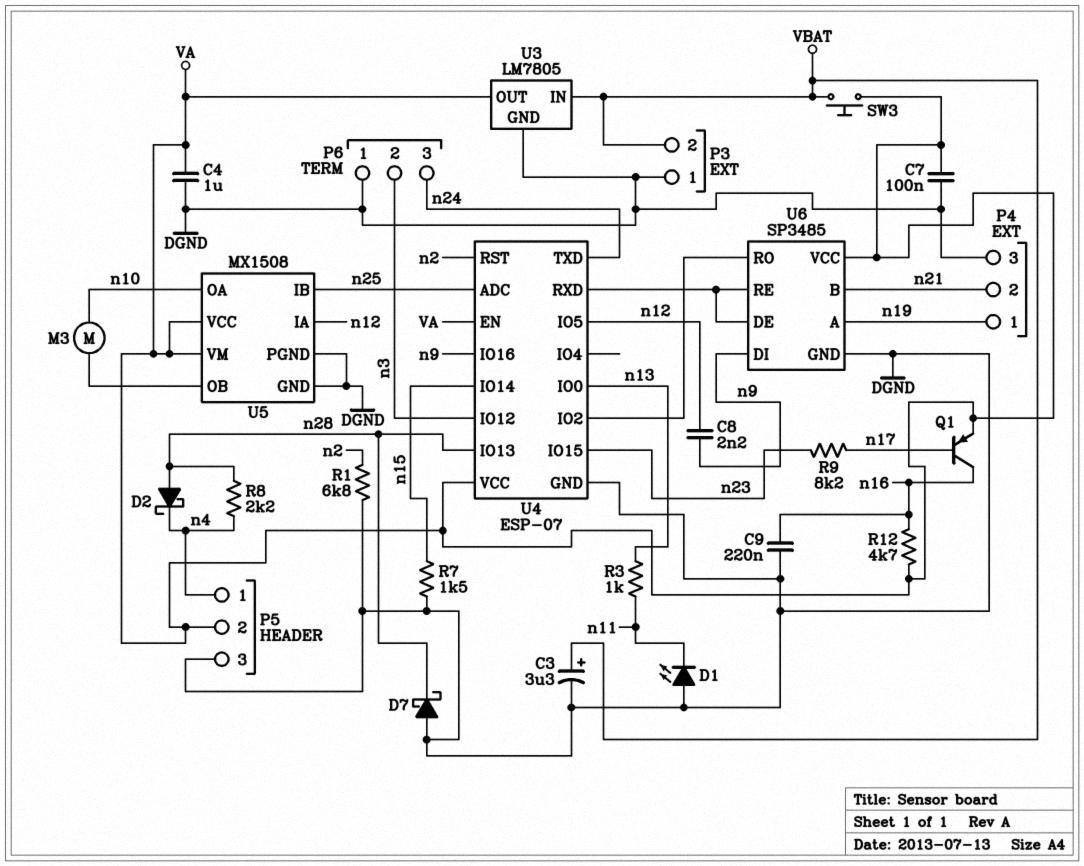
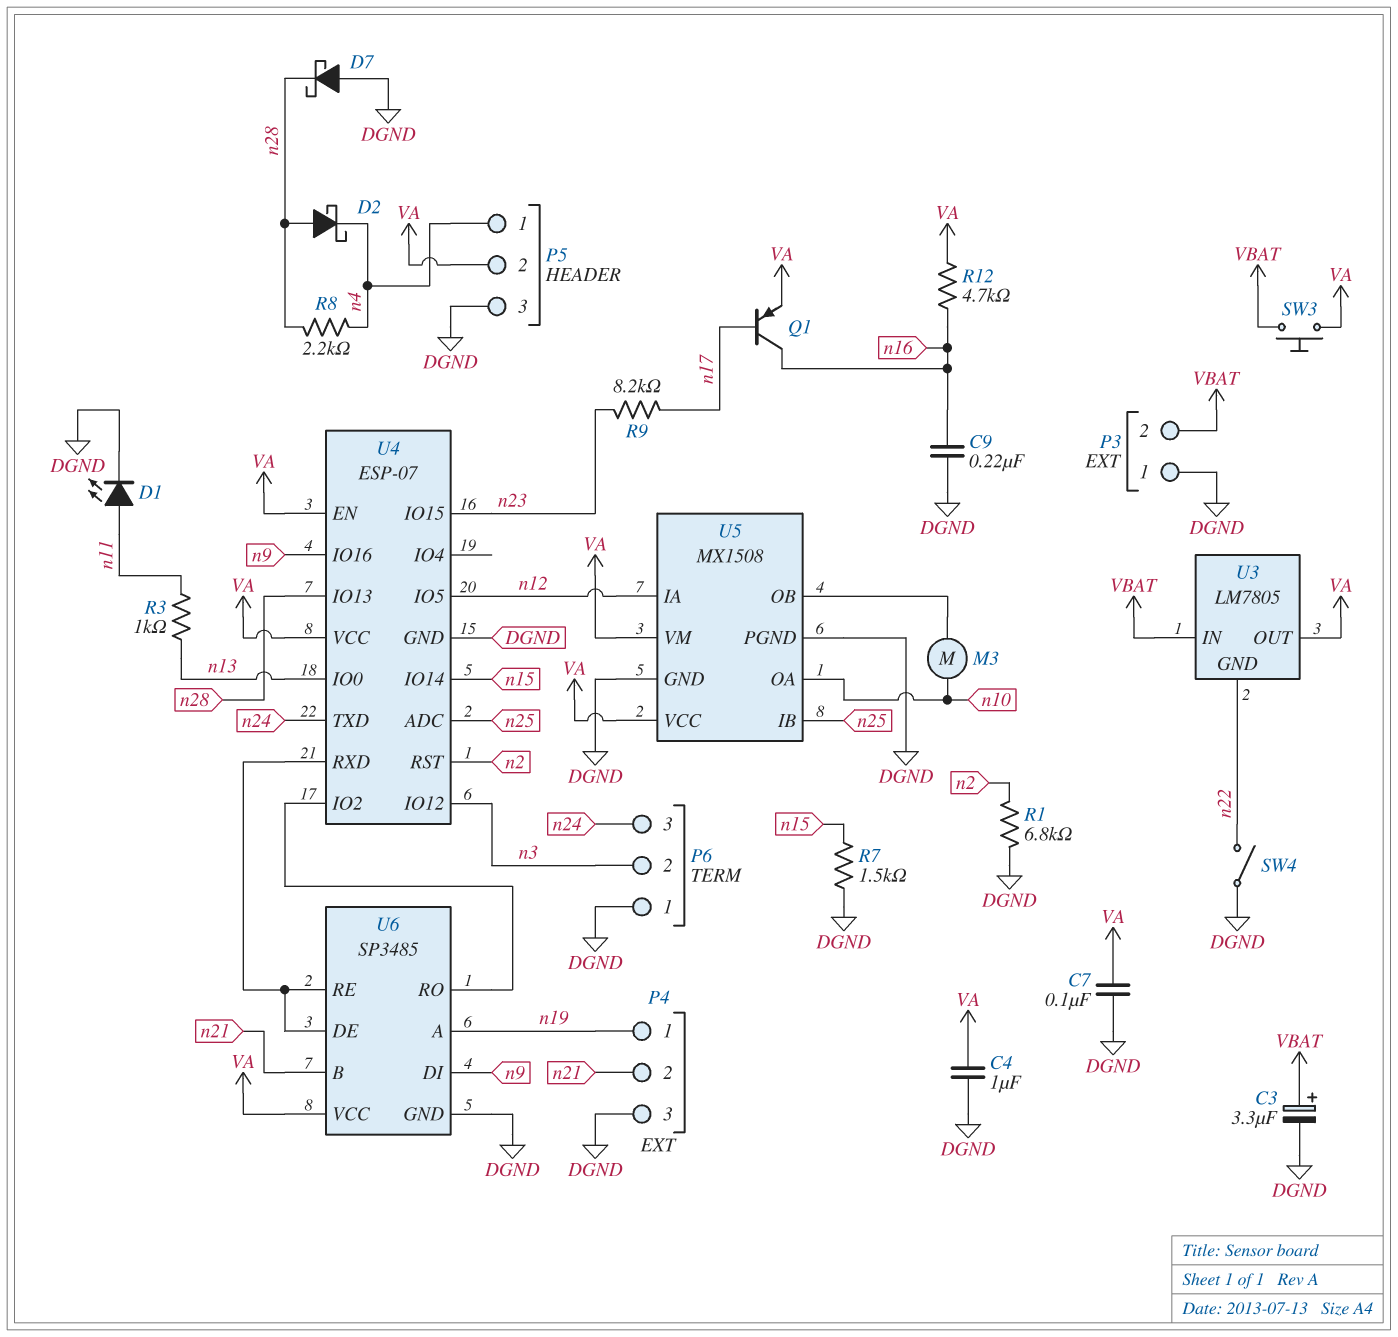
C8: 2.2nF (n9, n12) -> none
D1: LED (A DGND, K n11) -> LED (A n11, K DGND)
SW4: none -> switch (DGND, n22)
U3 pin GND: DGND -> n22

